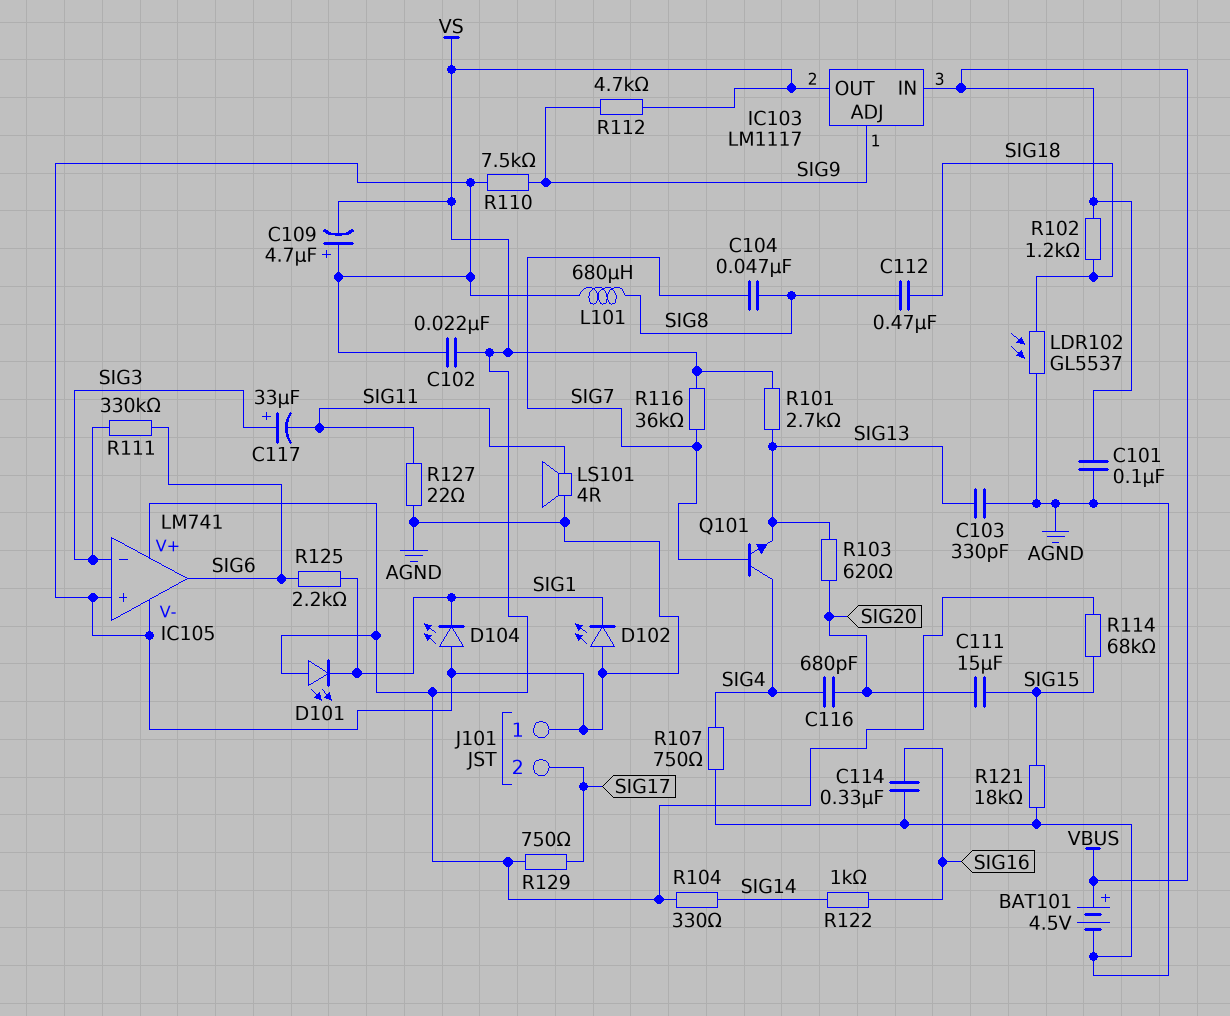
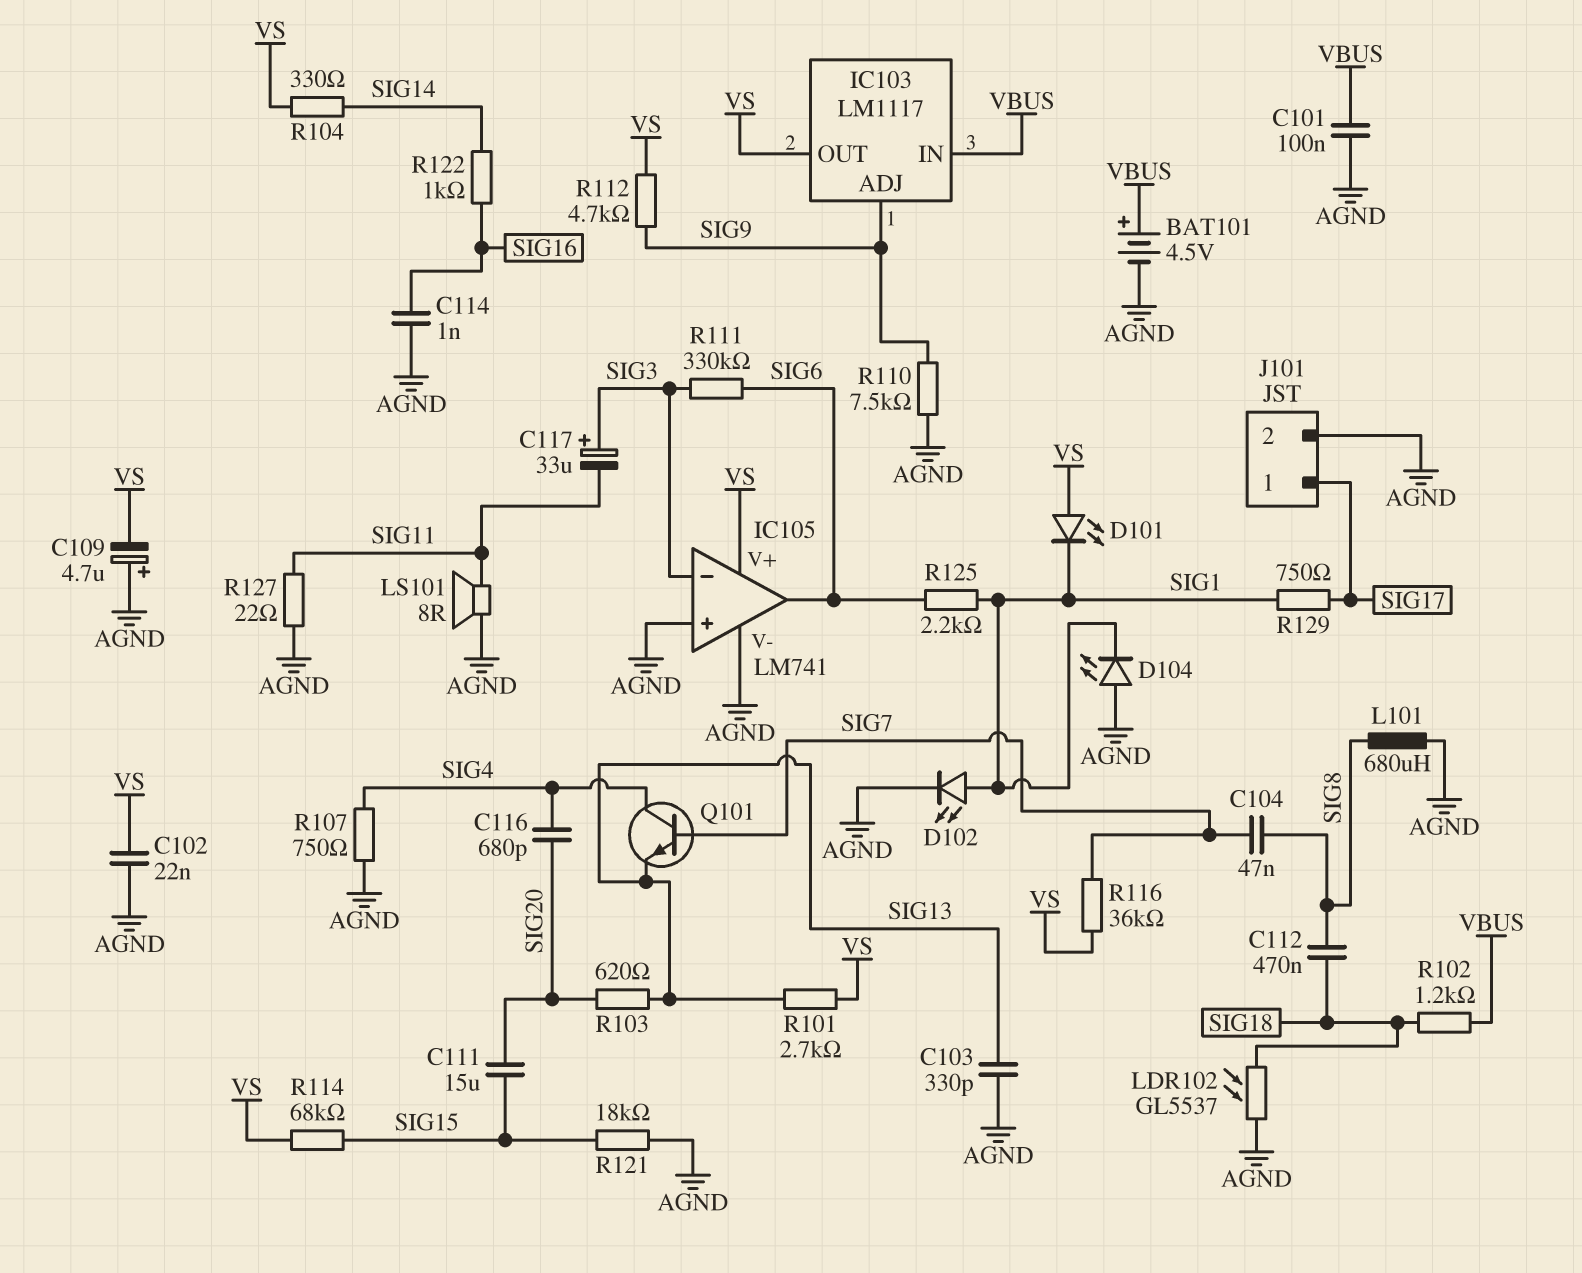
C114: 330nF (AGND, SIG16) -> 1nF (AGND, SIG16)
D102: LED (A AGND, K SIG1) -> LED (A SIG1, K AGND)
J101 pin 1: AGND -> SIG17
J101 pin 2: SIG17 -> AGND
LS101: speaker 4R (AGND, SIG11) -> speaker 8R (AGND, SIG11)
R129: 750 (SIG17, VS) -> 750 (SIG1, SIG17)

